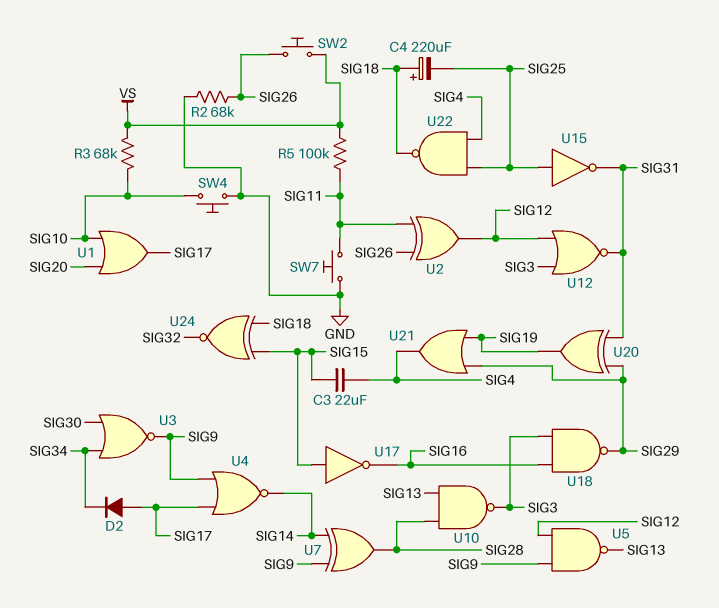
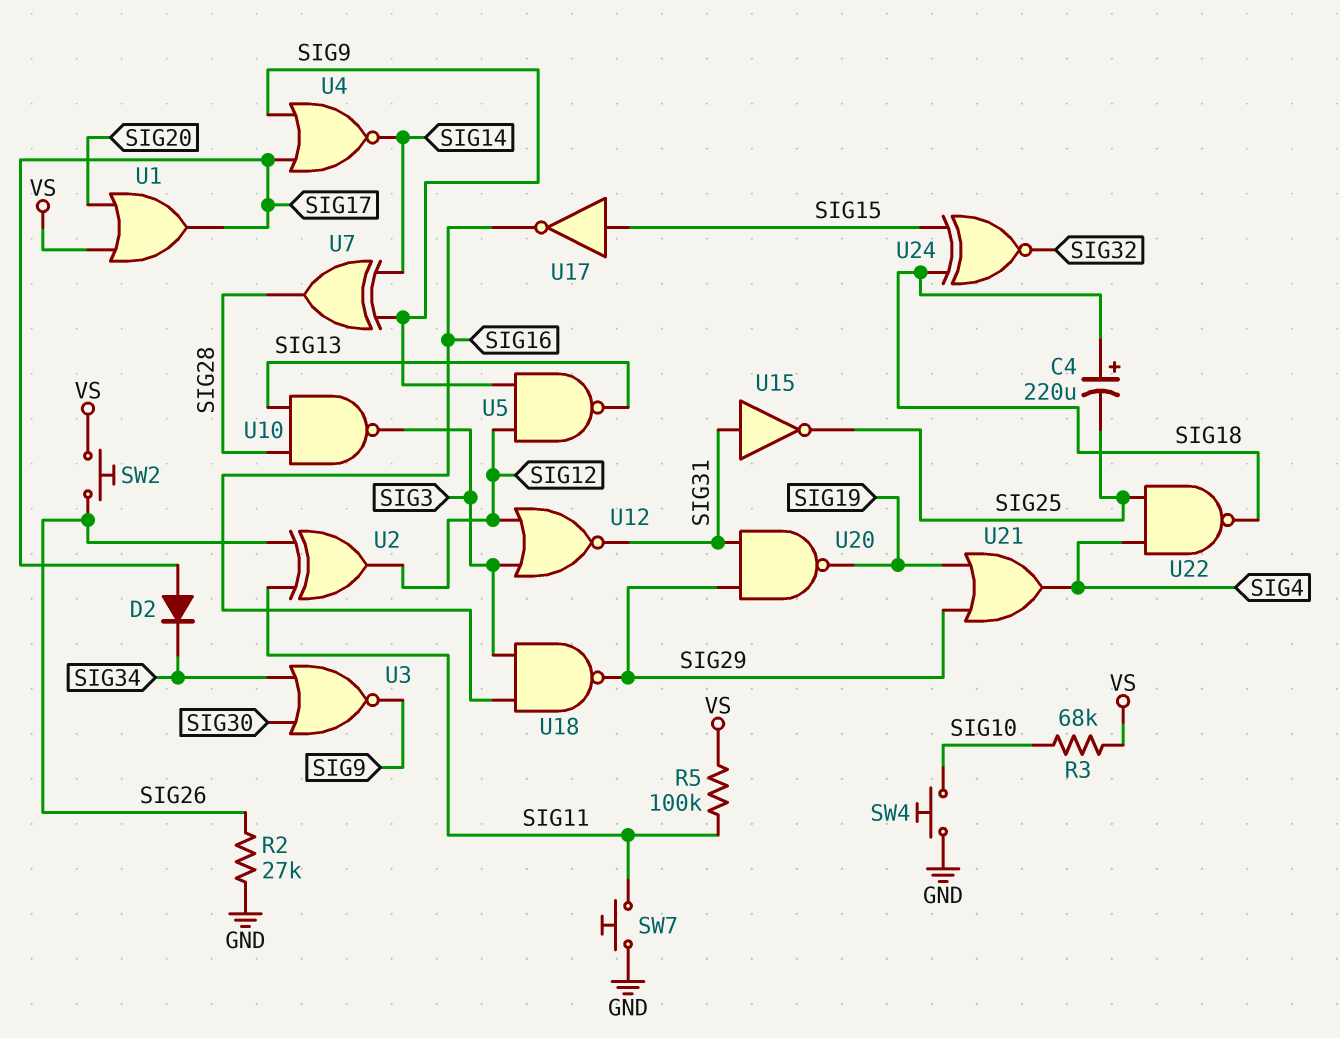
C3: 22uF (SIG4, SIG15) -> none
R2: 68k (GND, SIG26) -> 27k (GND, SIG26)
U1: OR (in SIG10, in SIG20, out SIG17) -> OR (in SIG20, in VS, out SIG17)
U15: NOT (in SIG25, out SIG31) -> NOT (in SIG31, out SIG25)
U20: XOR (in SIG29, in SIG31, out SIG19) -> NAND (in SIG29, in SIG31, out SIG19)

